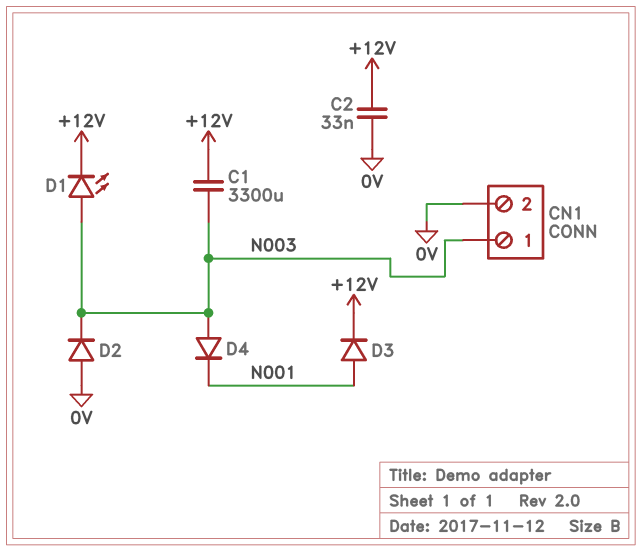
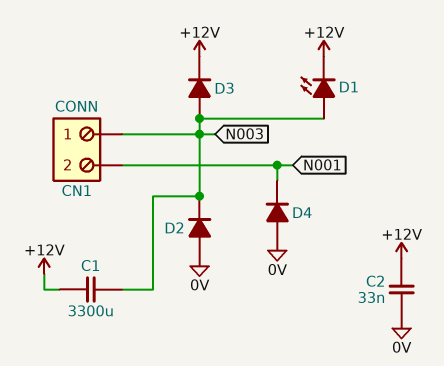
CN1 pin 2: 0V -> N001
D3: diode (A N001, K +12V) -> diode (A N003, K +12V)
D4: diode (A N003, K N001) -> diode (A 0V, K N001)

